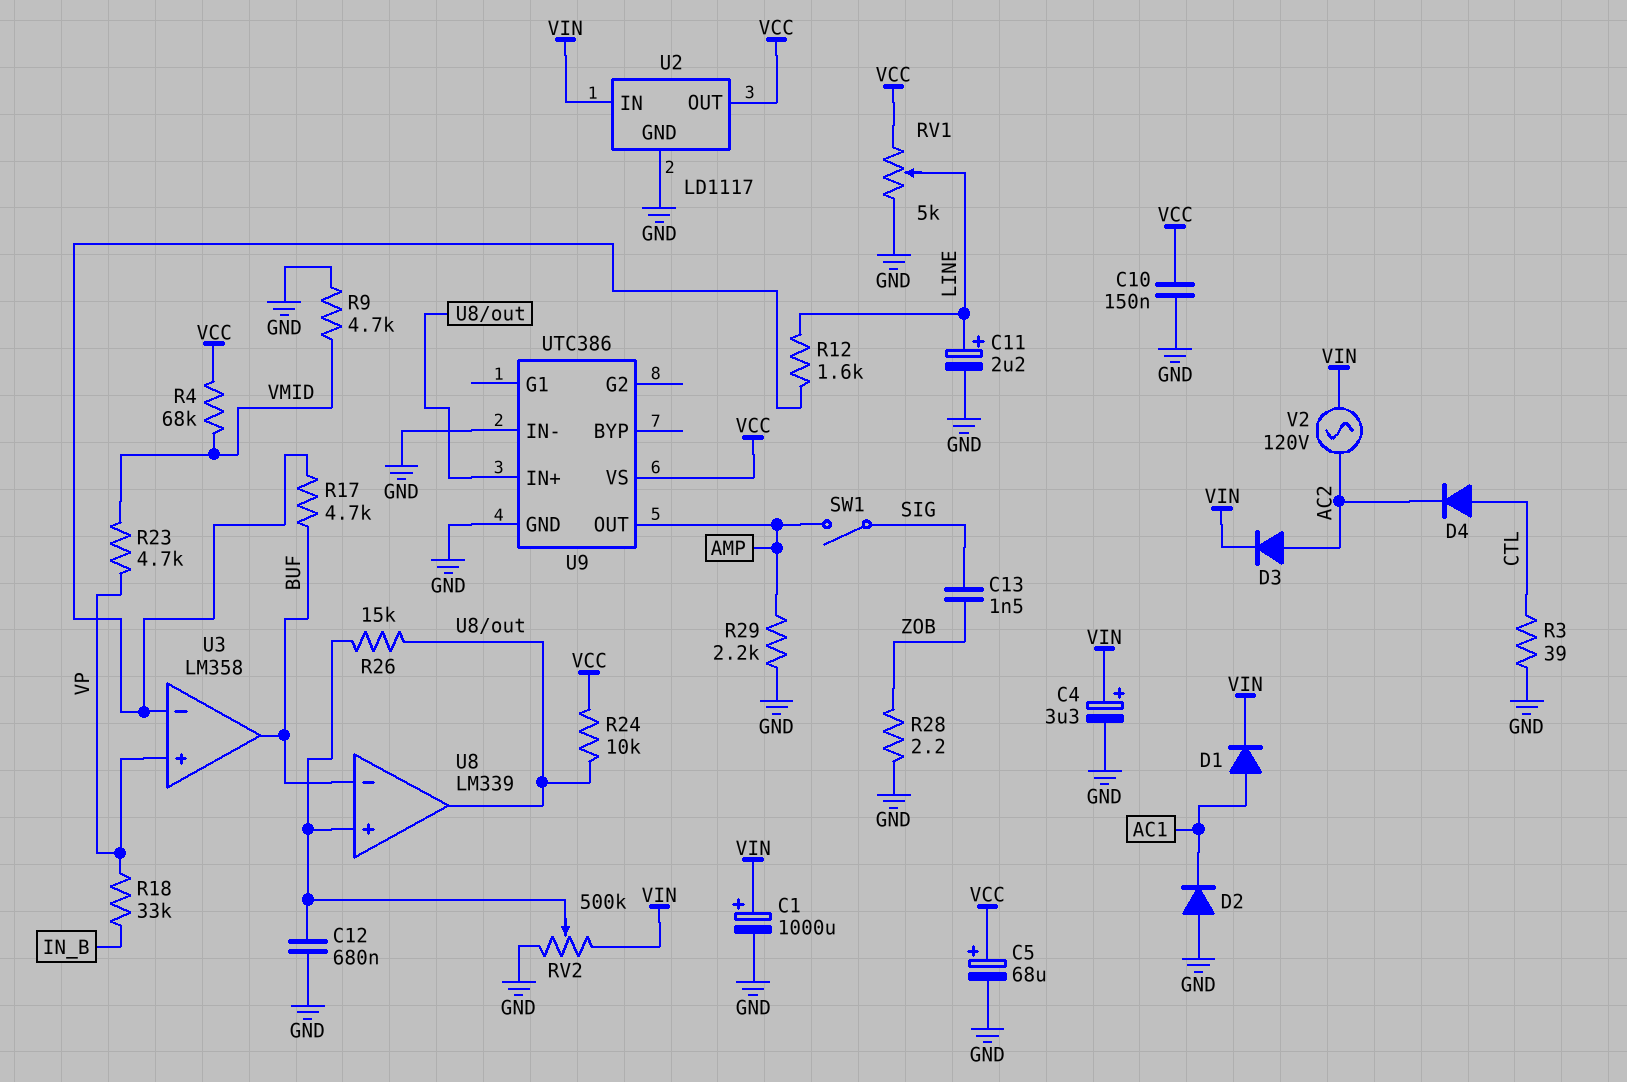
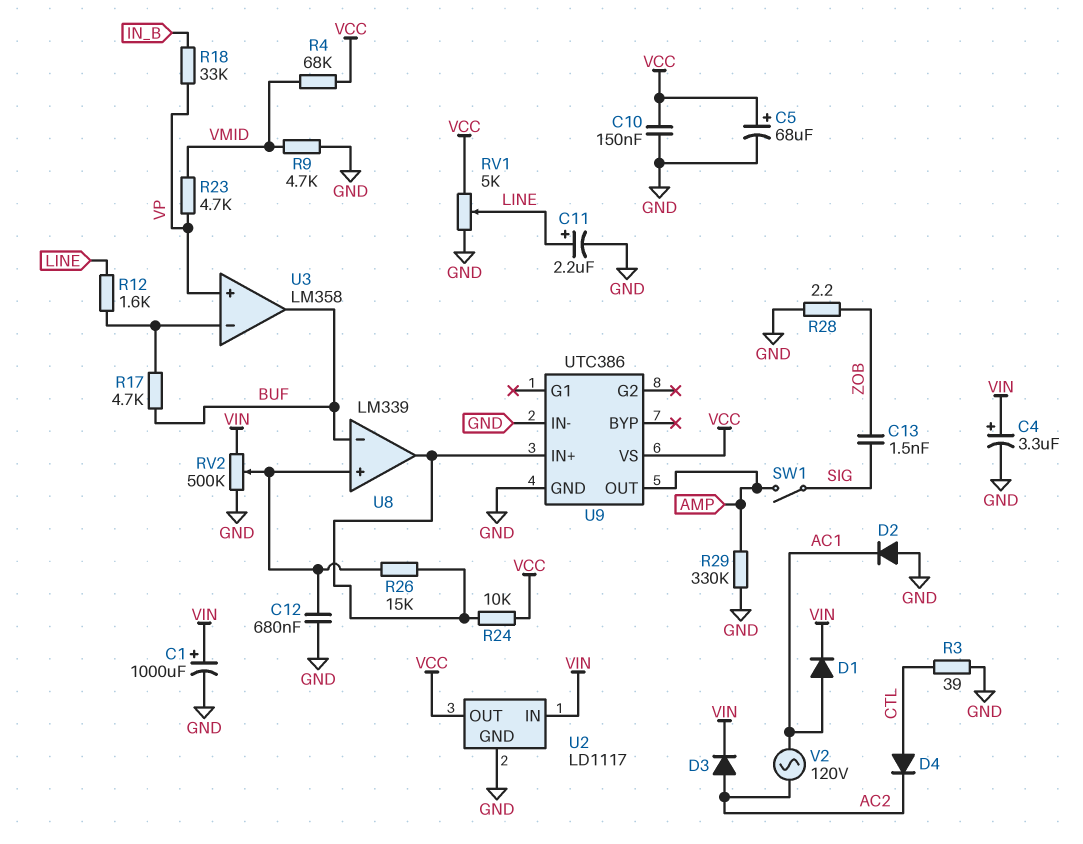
R29: 2.2k (AMP, GND) -> 330k (AMP, GND)
V2: AC 120V (AC2, VIN) -> AC 120V (AC1, AC2)

